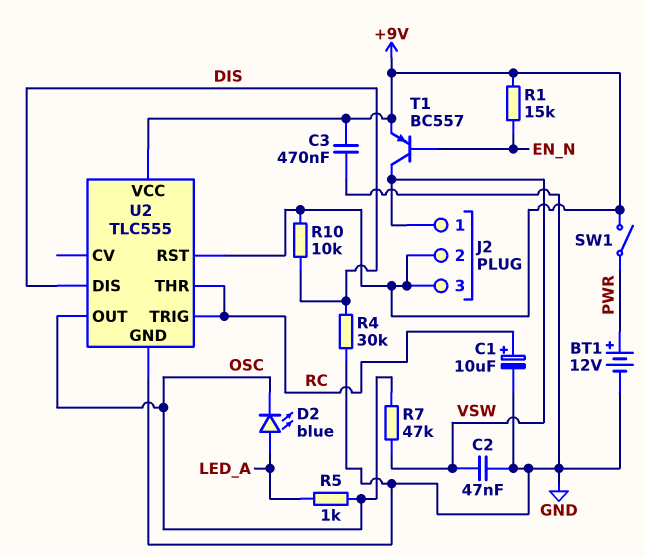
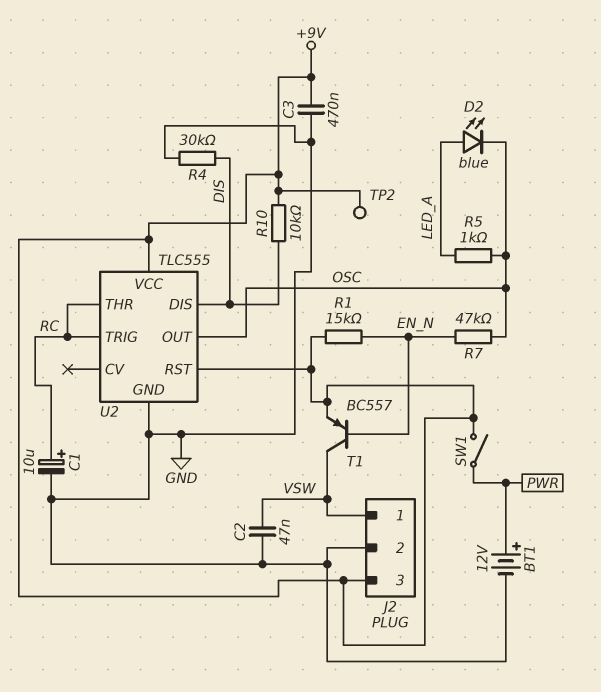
J2 pin 2: +9V -> GND
R7: 47k (OSC, VSW) -> 47k (EN_N, OSC)
TP2: none -> test point (+9V)

